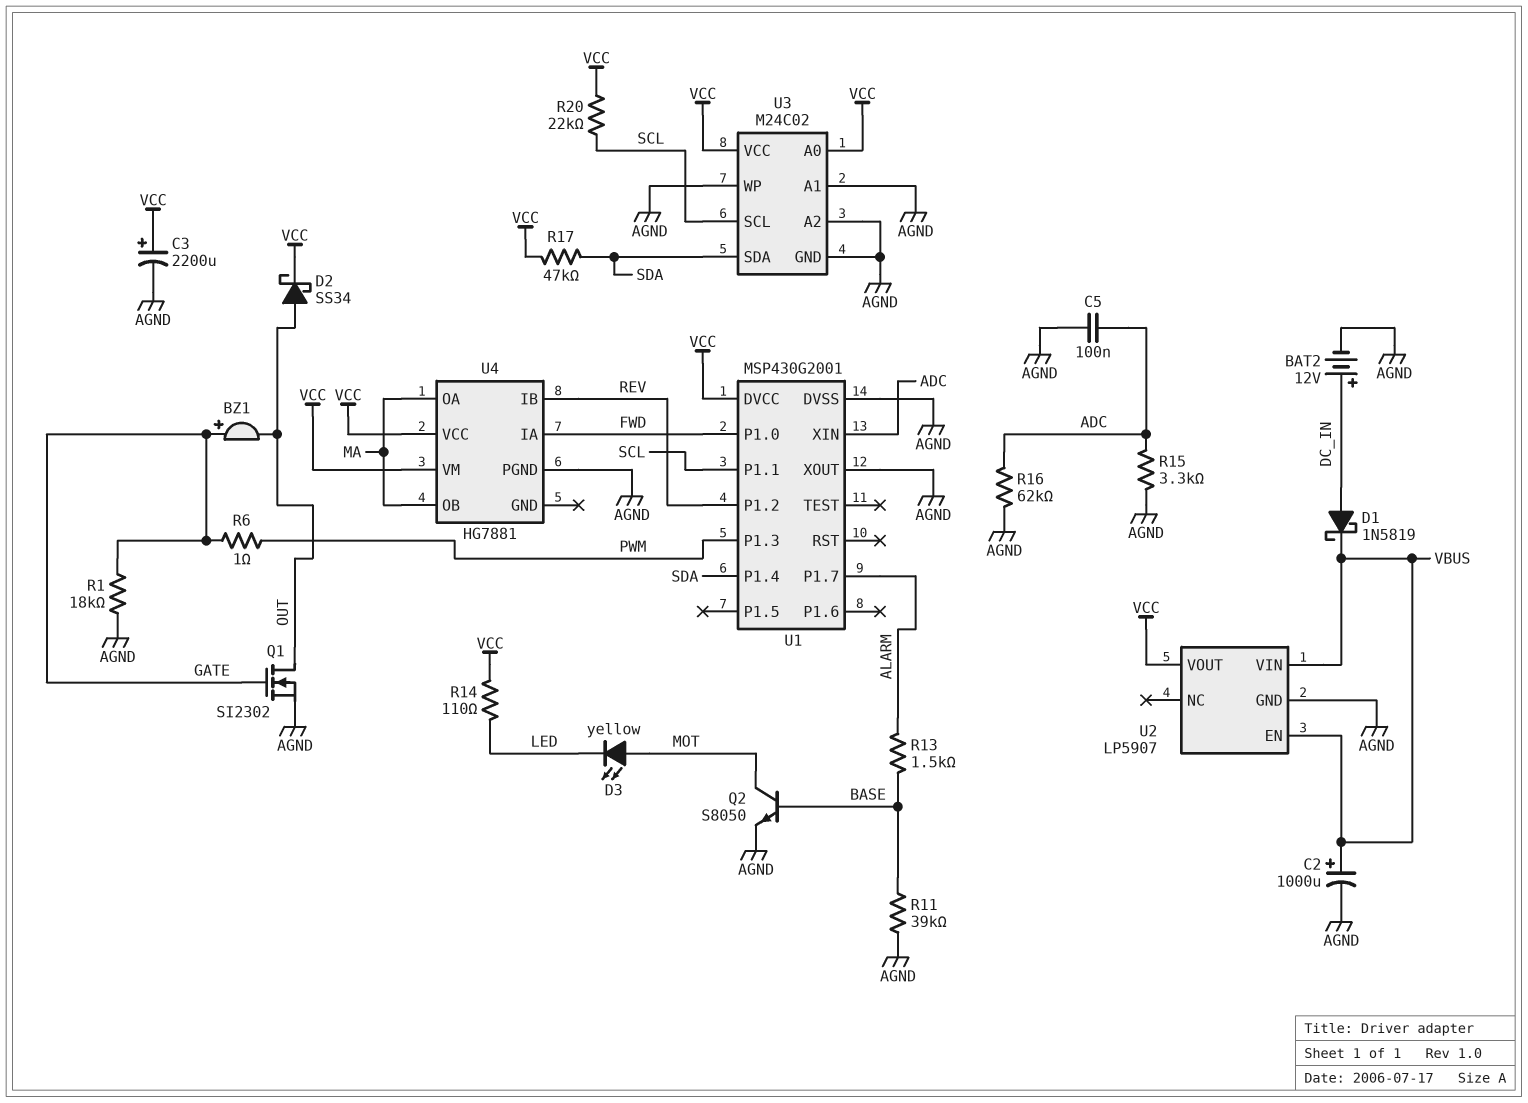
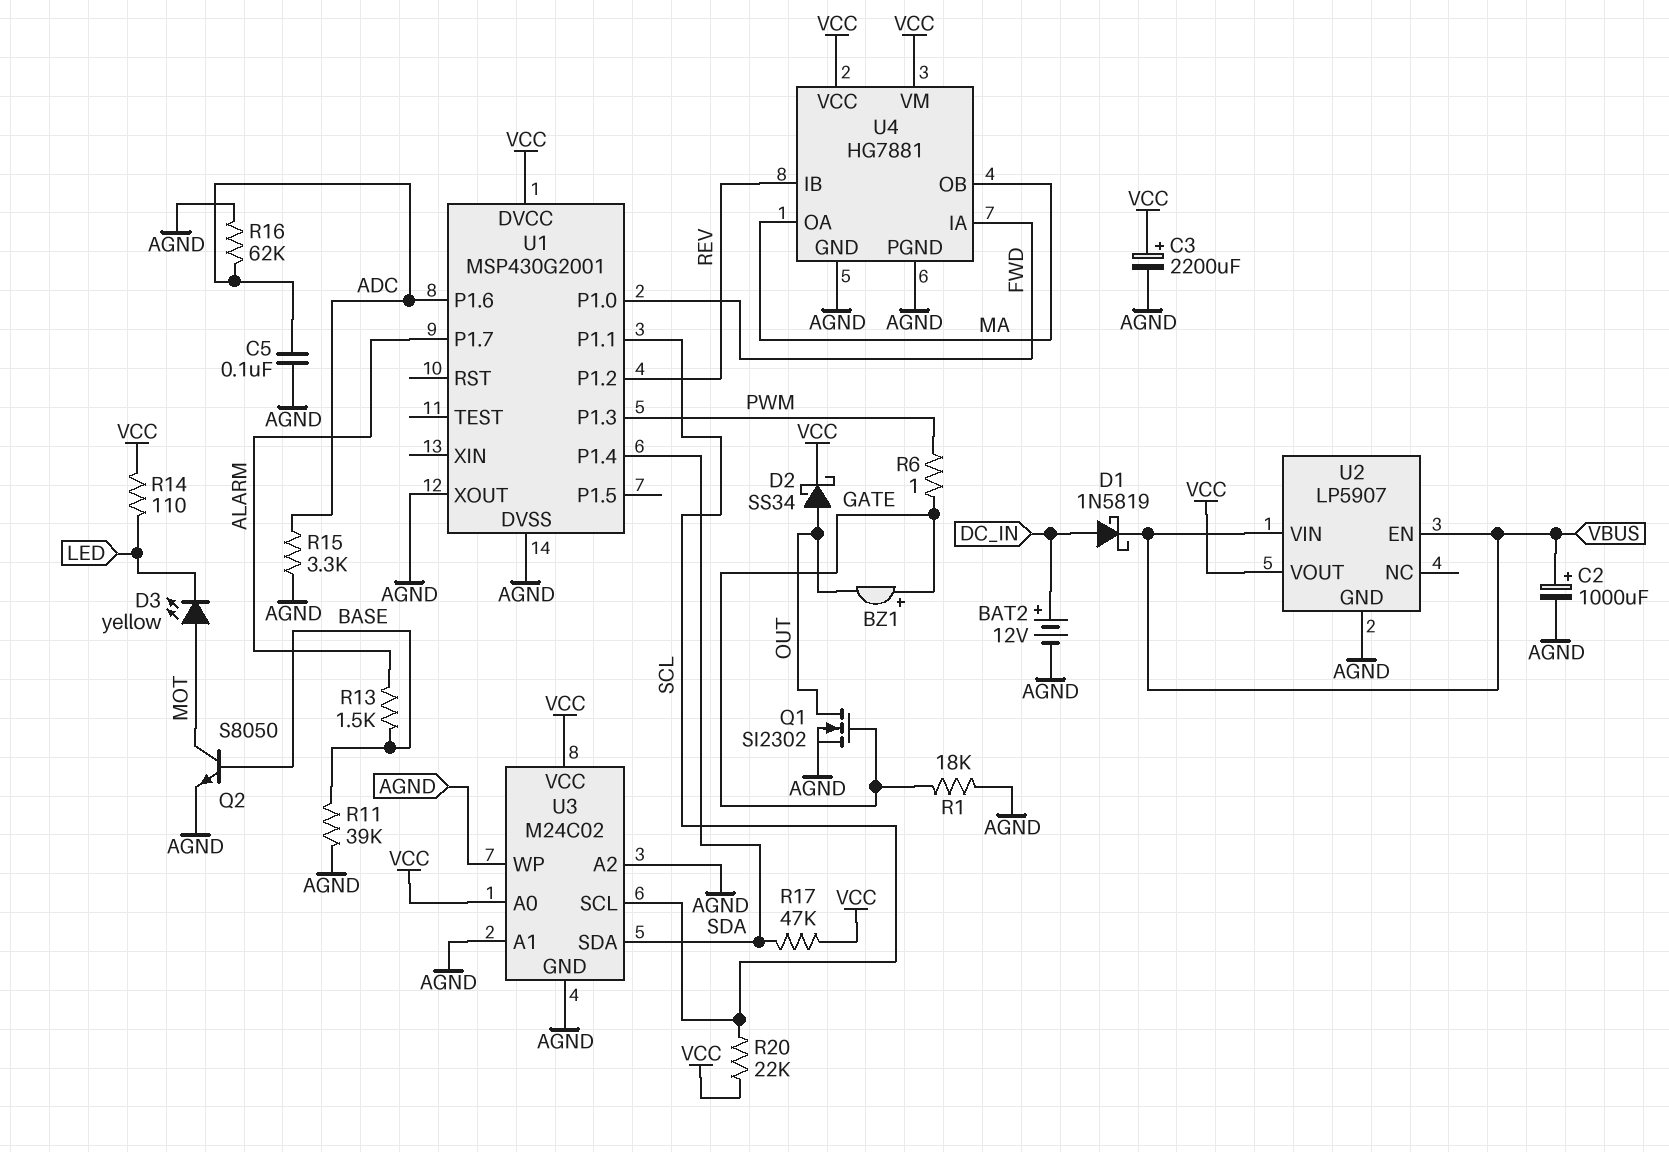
U1 pin P1.6: none -> ADC
U1 pin XIN: ADC -> none
U4 pin GND: none -> AGND

